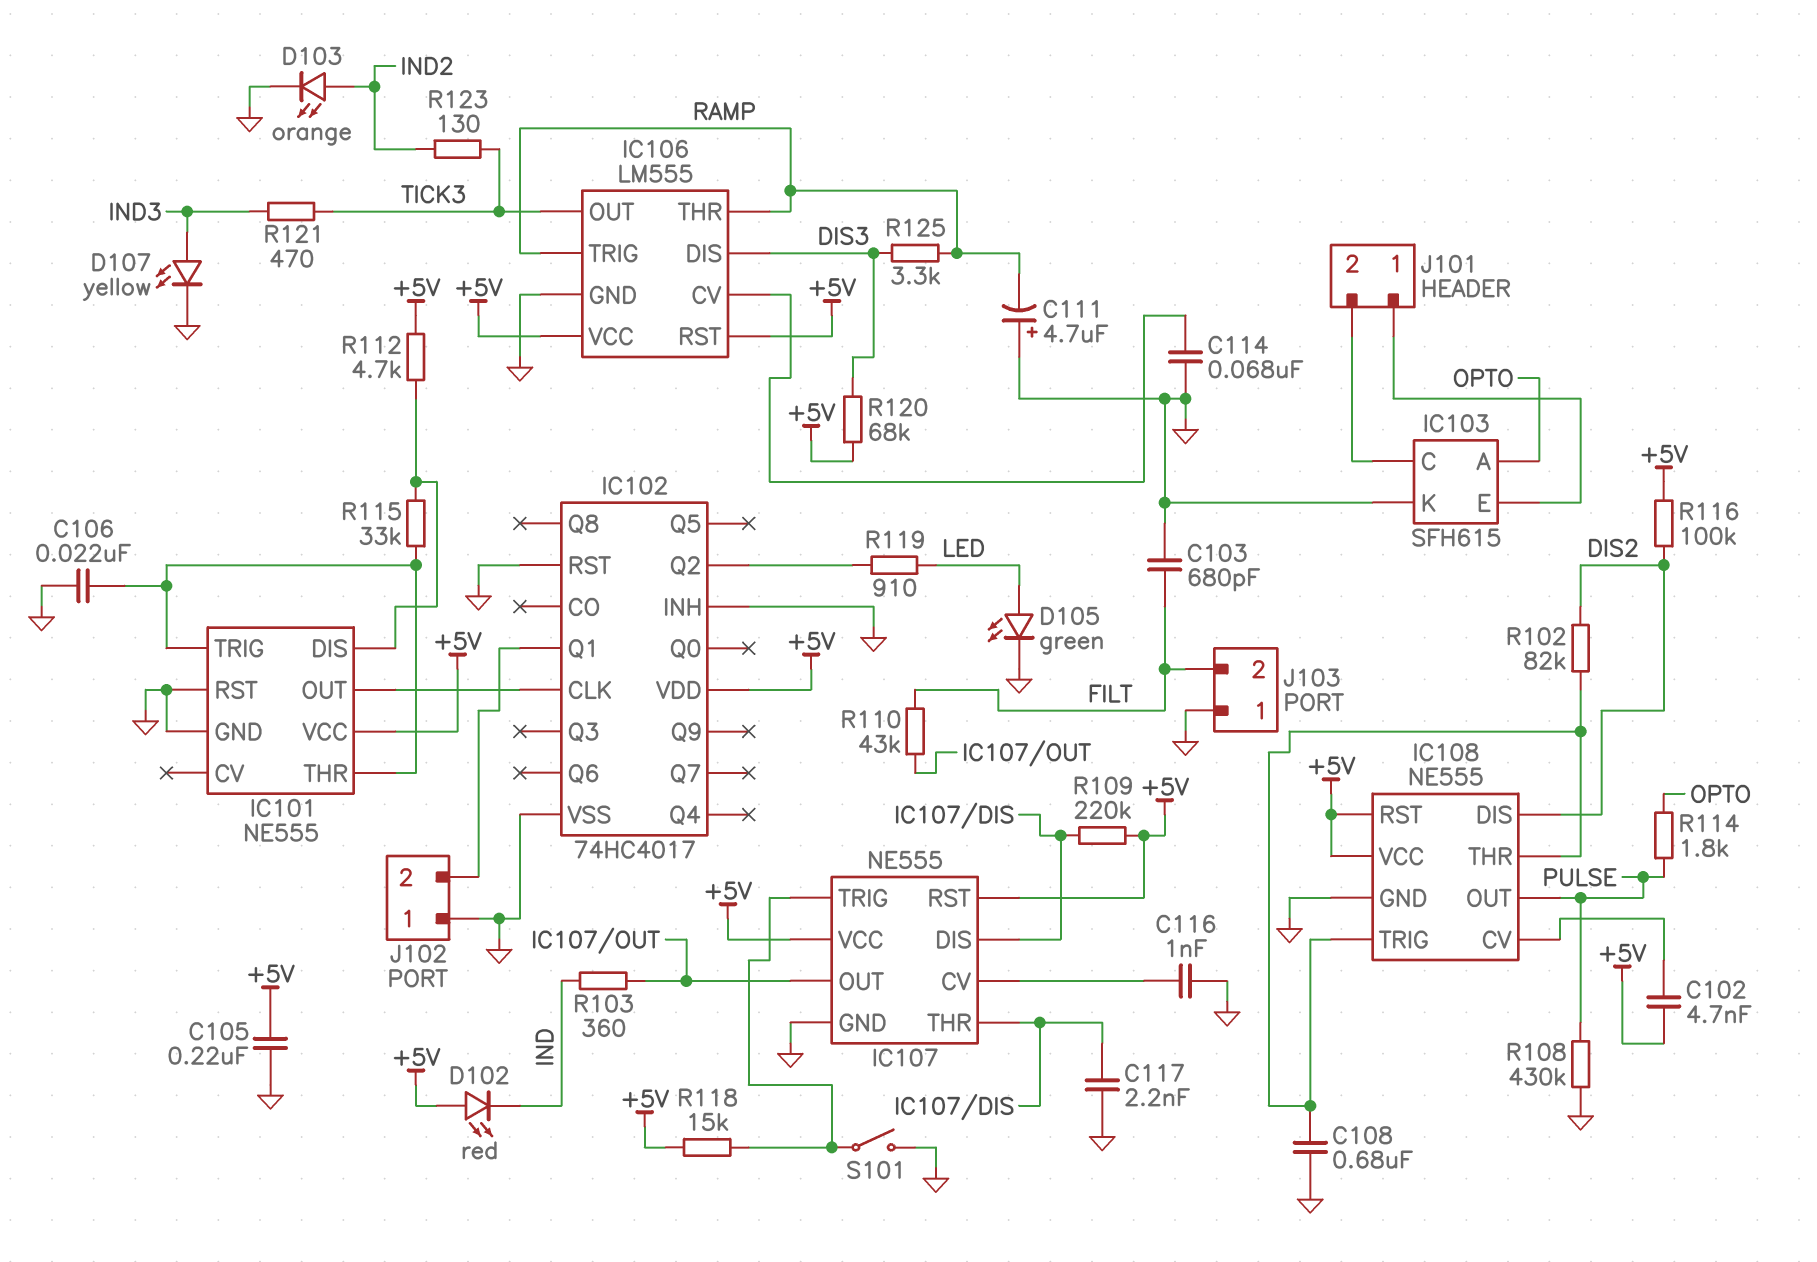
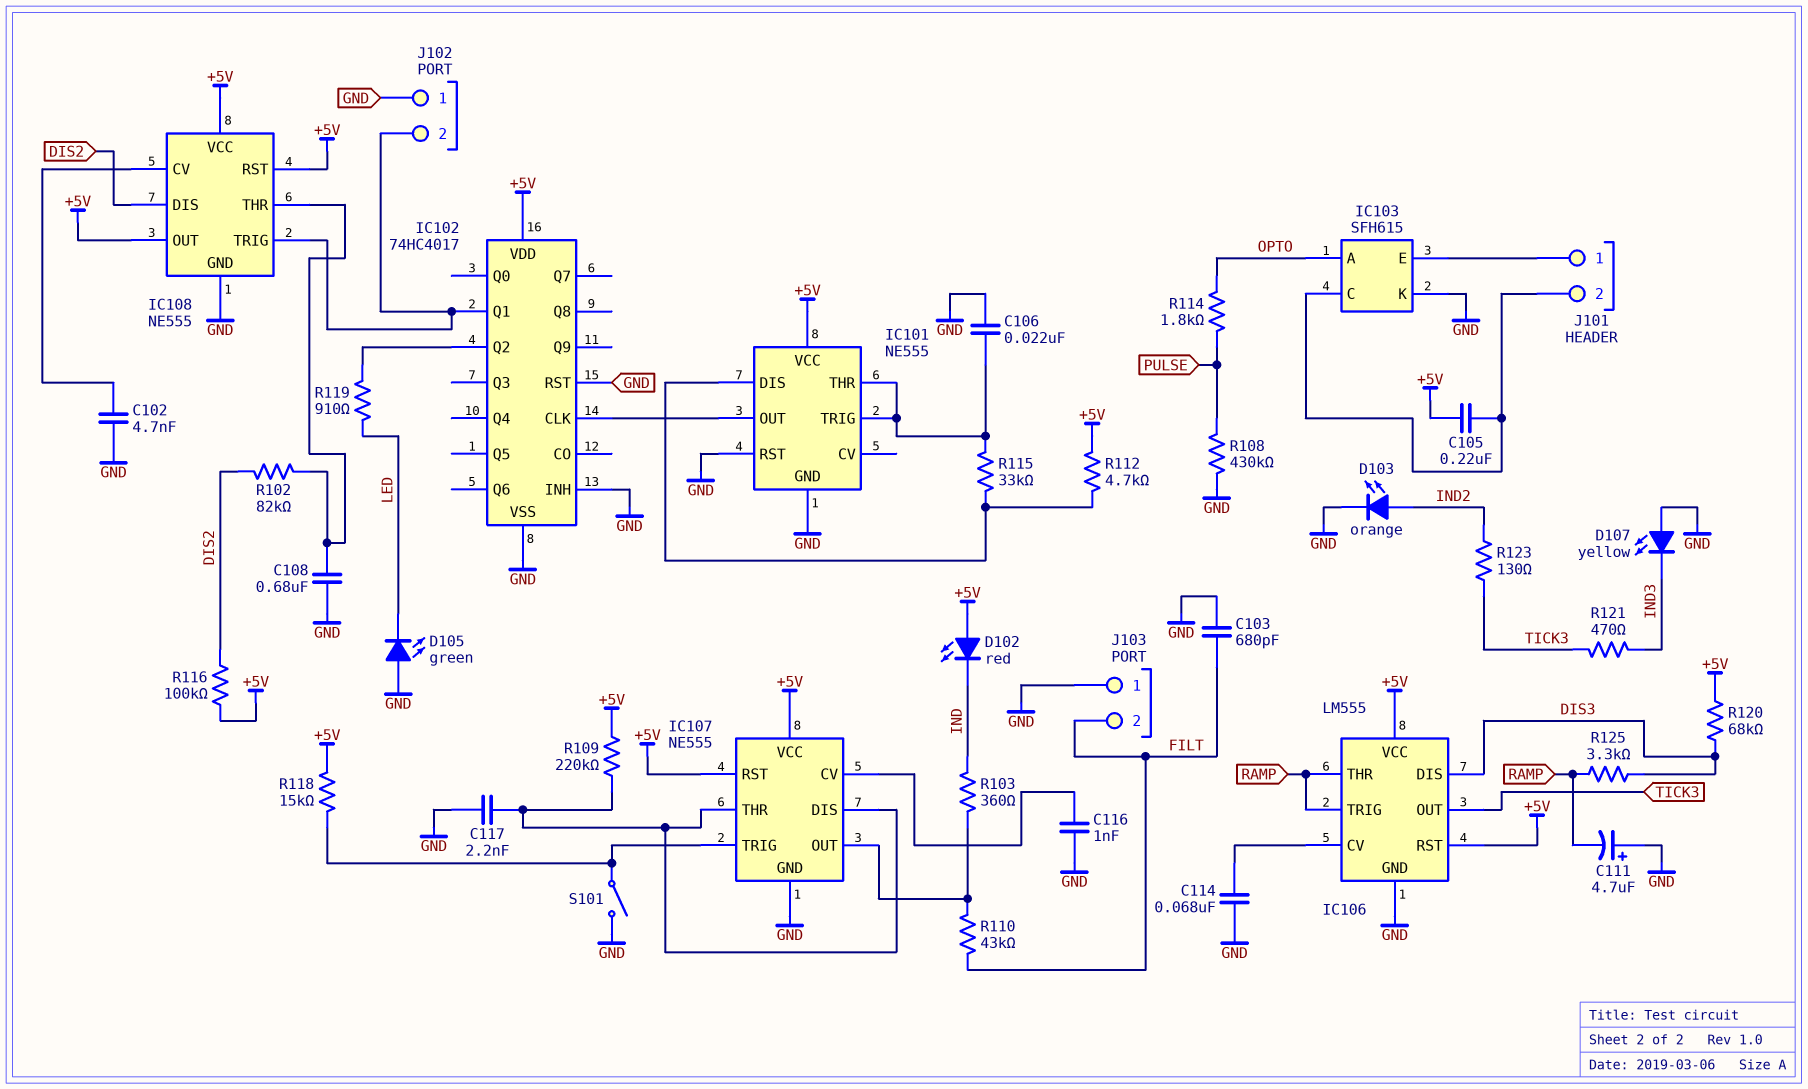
C102: 4.7nF (+5V, IC108/CV) -> 4.7nF (GND, IC108/CV)
C105: 220nF (+5V, GND) -> 220nF (+5V, IC103/C)
D105: LED green (A LED, K GND) -> LED green (A GND, K LED)
D107: LED yellow (A IND3, K GND) -> LED yellow (A GND, K IND3)
IC108 pin OUT: PULSE -> +5V
IC108 pin TRIG: IC108/THR -> IC102/Q1

